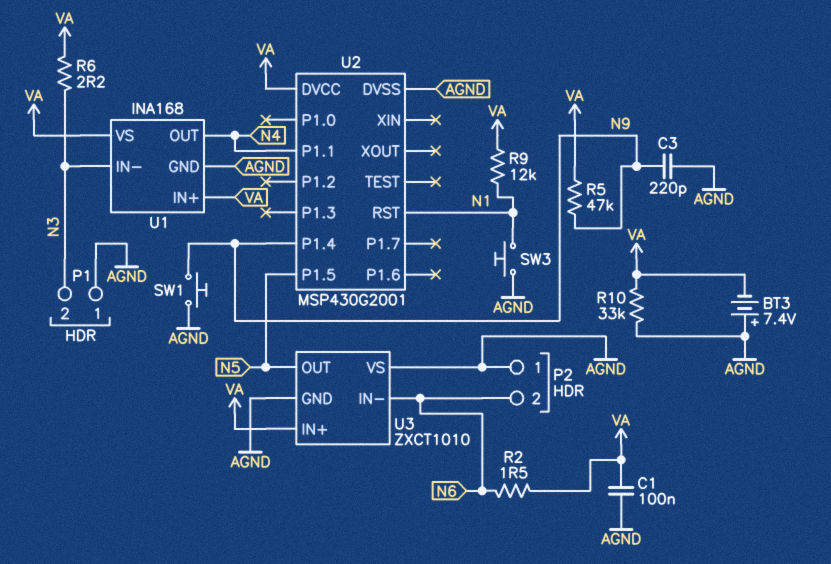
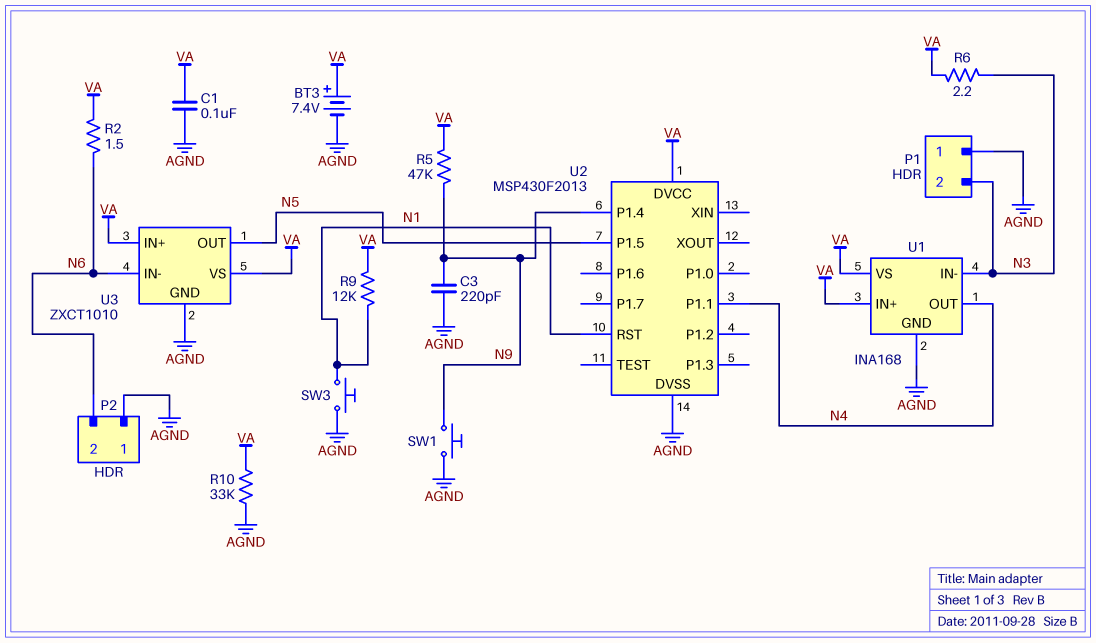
BT3: 7.4V (plus AGND, minus VA) -> 7.4V (plus VA, minus AGND)
U2: MSP430G2001 -> MSP430F2013
U3 pin VS: AGND -> VA

